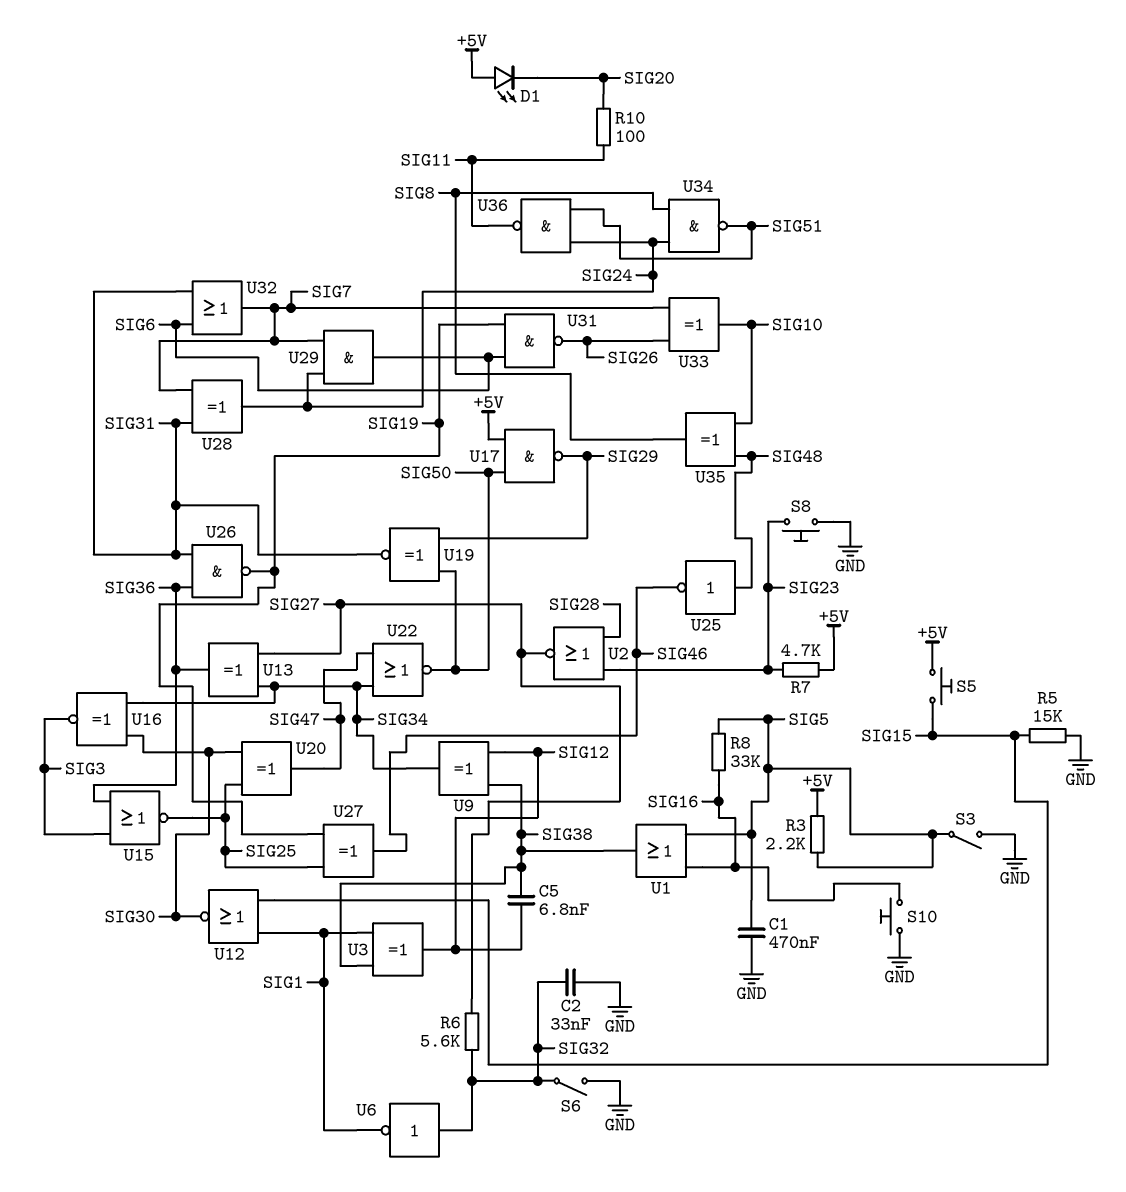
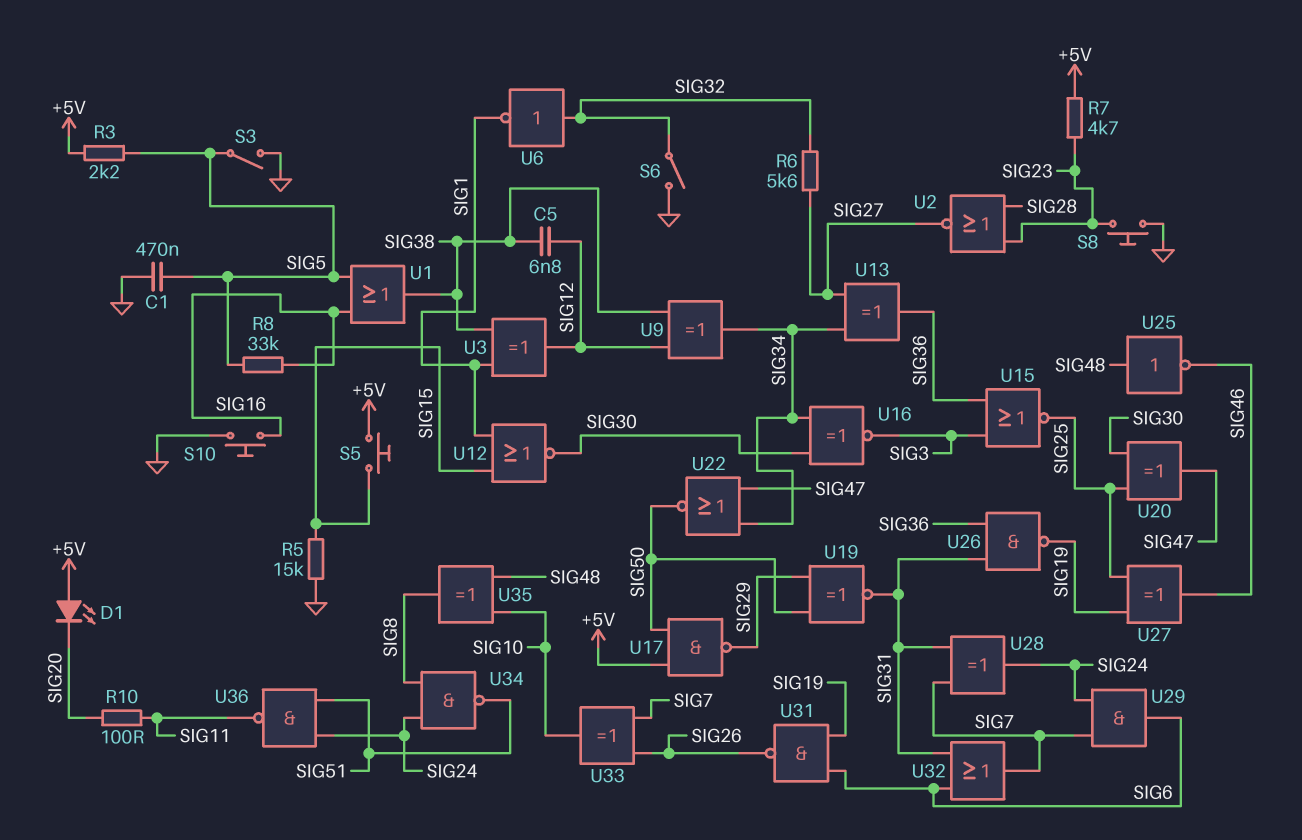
C2: 33nF (GND, SIG32) -> none

